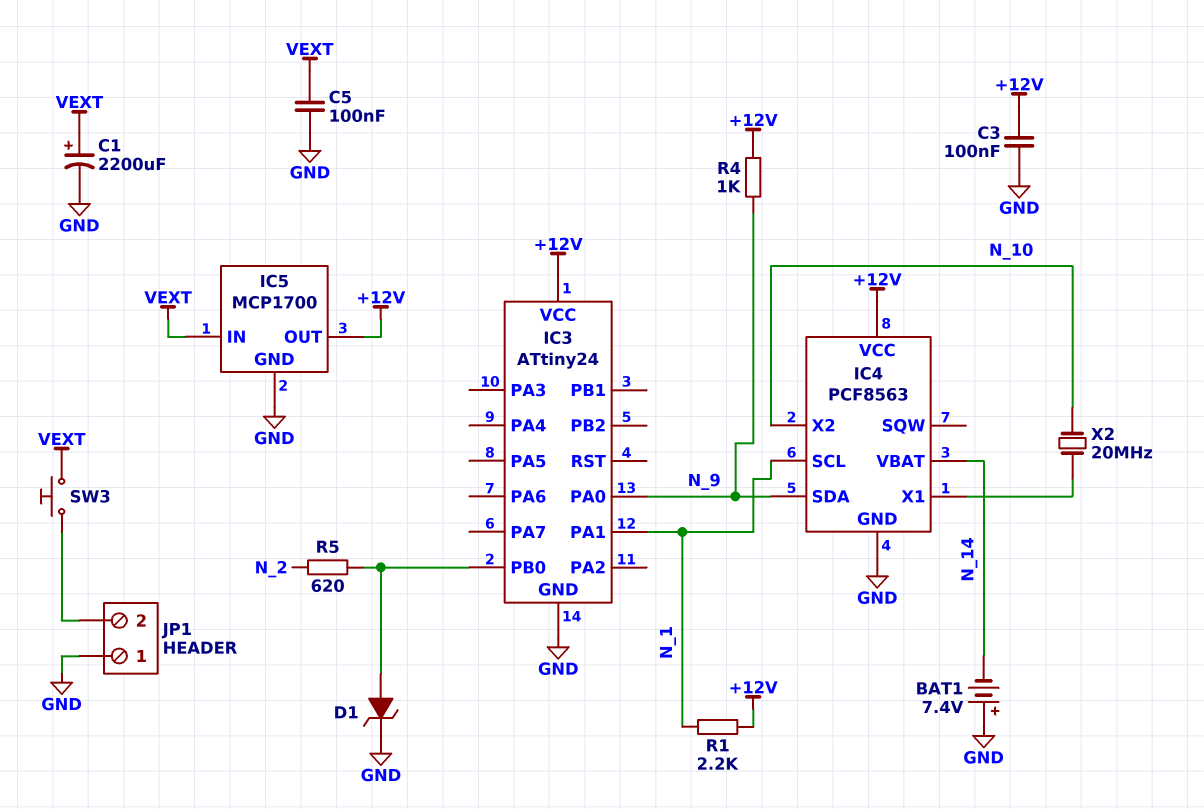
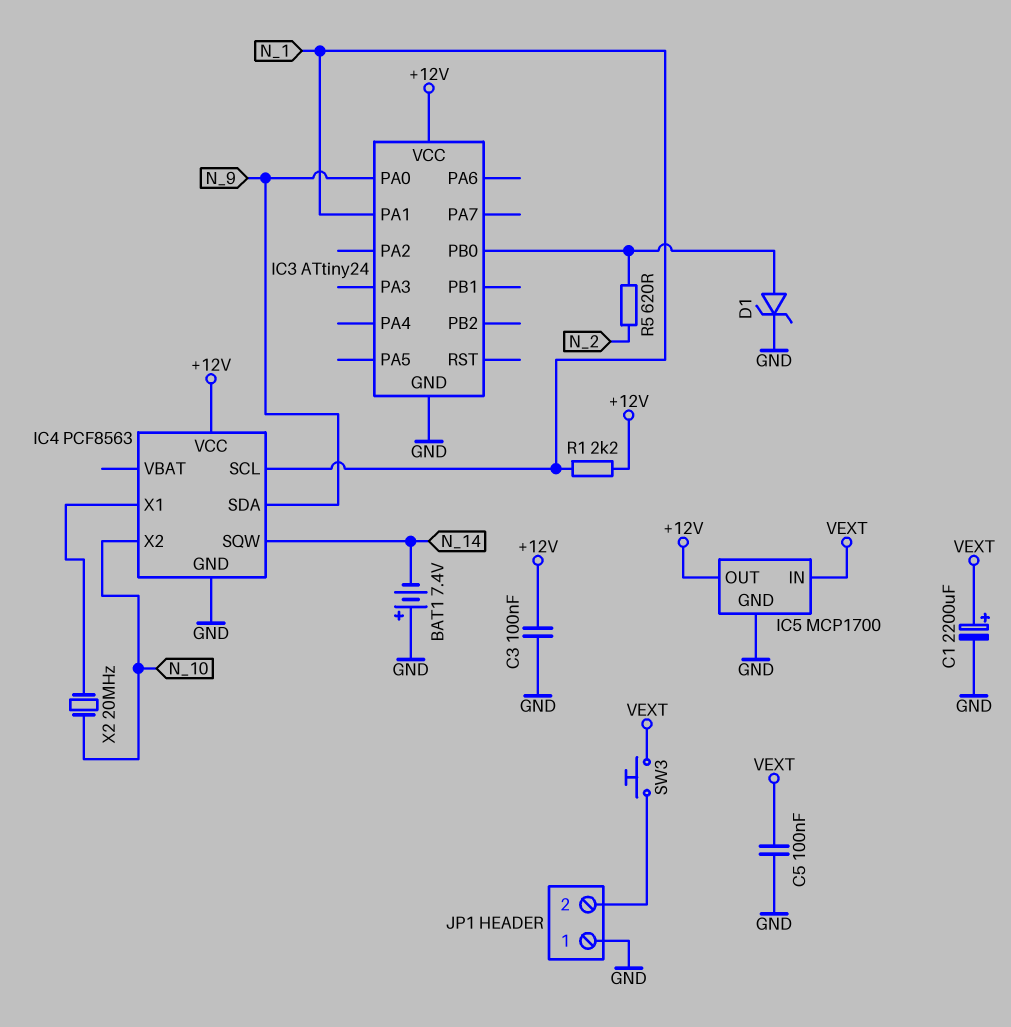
IC4 pin SQW: none -> N_14
IC4 pin VBAT: N_14 -> none
R4: 1k (+12V, N_9) -> none

